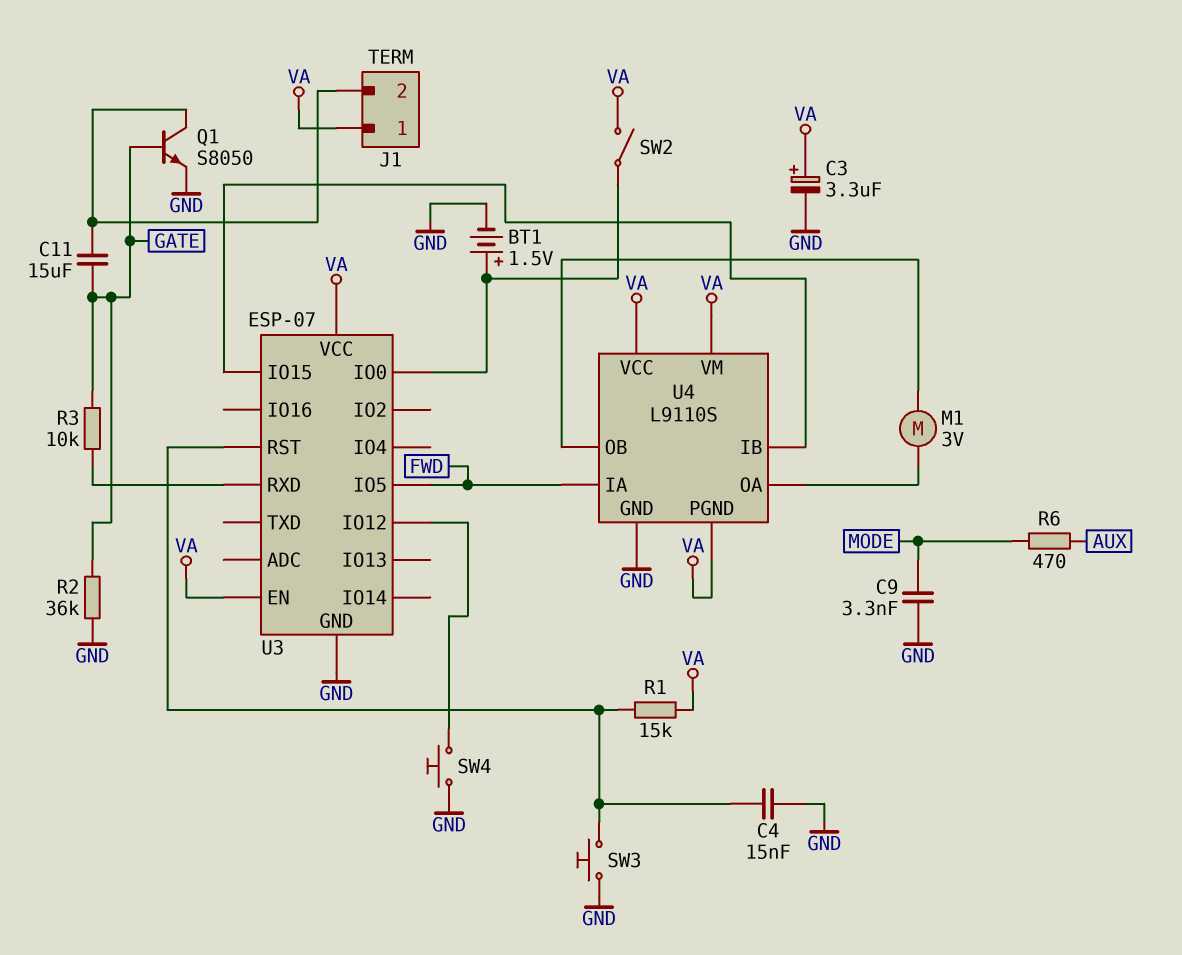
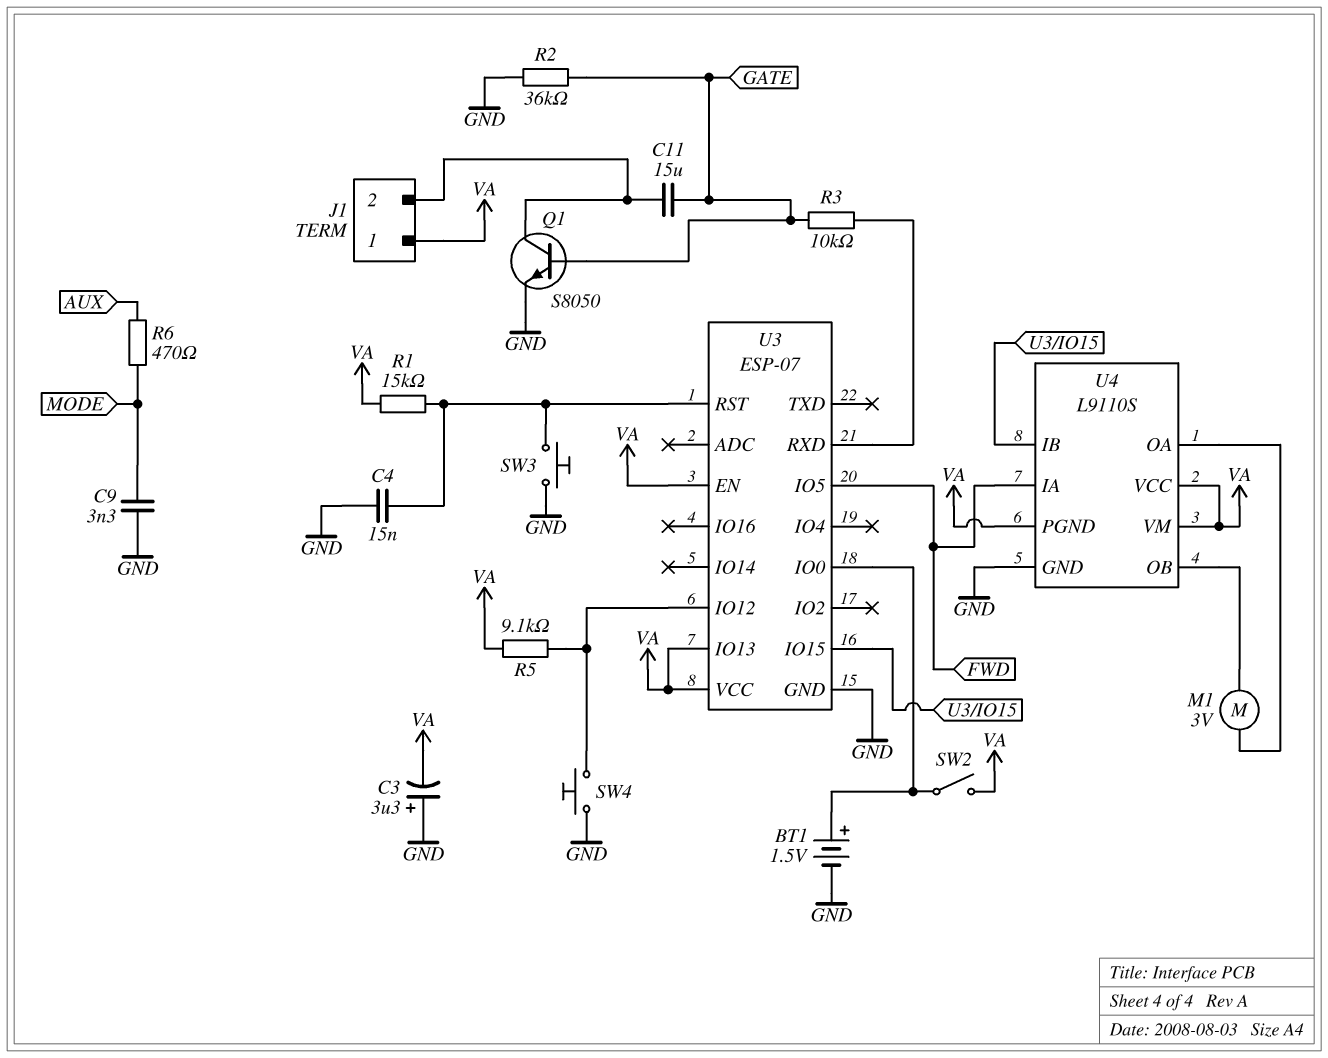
C3: 3.3uF (plus VA, minus GND) -> 3.3uF (plus GND, minus VA)
R5: none -> 9.1k (U3/IO12, VA)
U3 pin IO13: none -> VA

